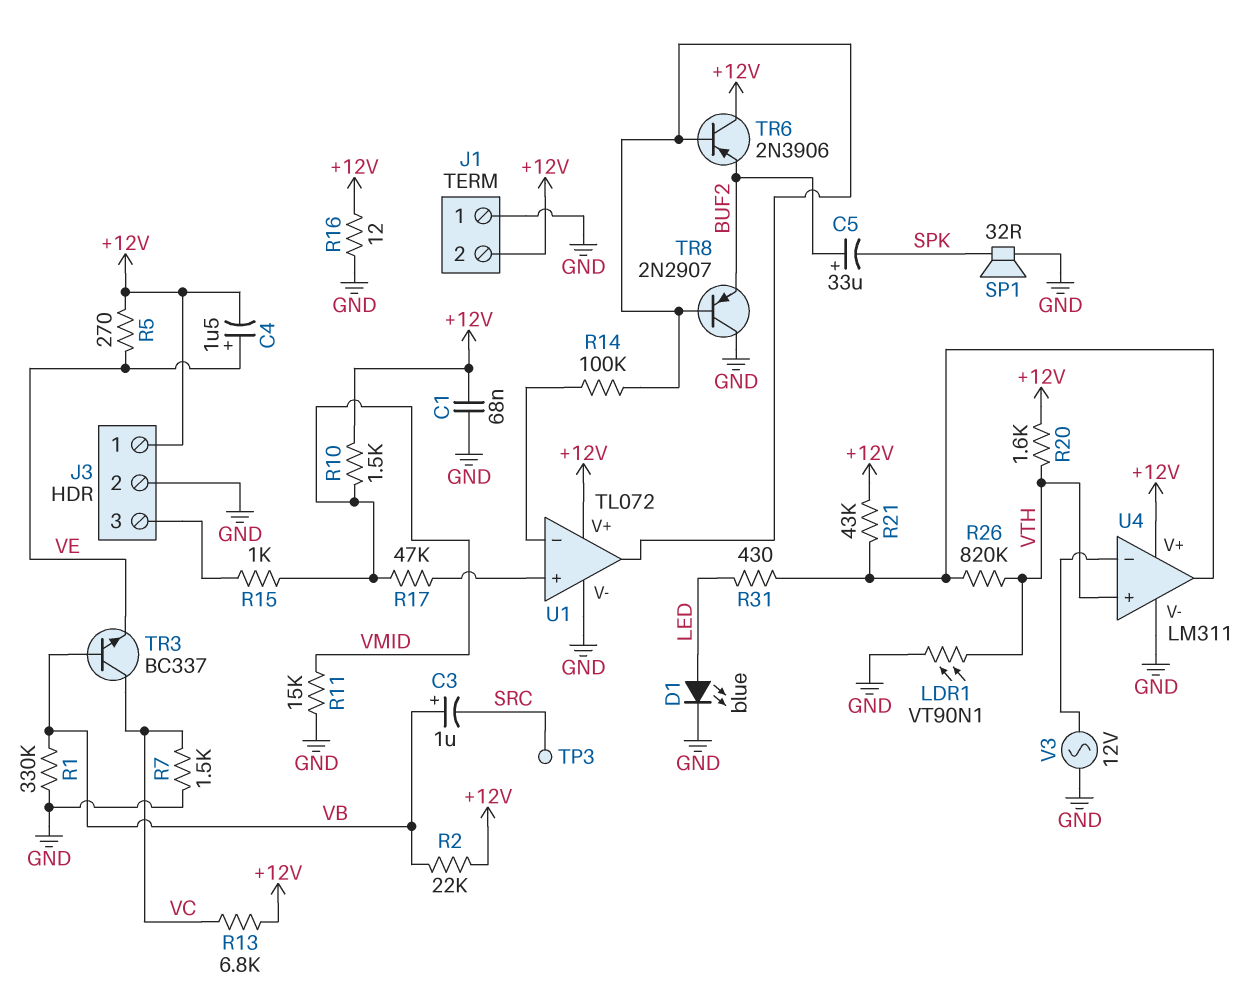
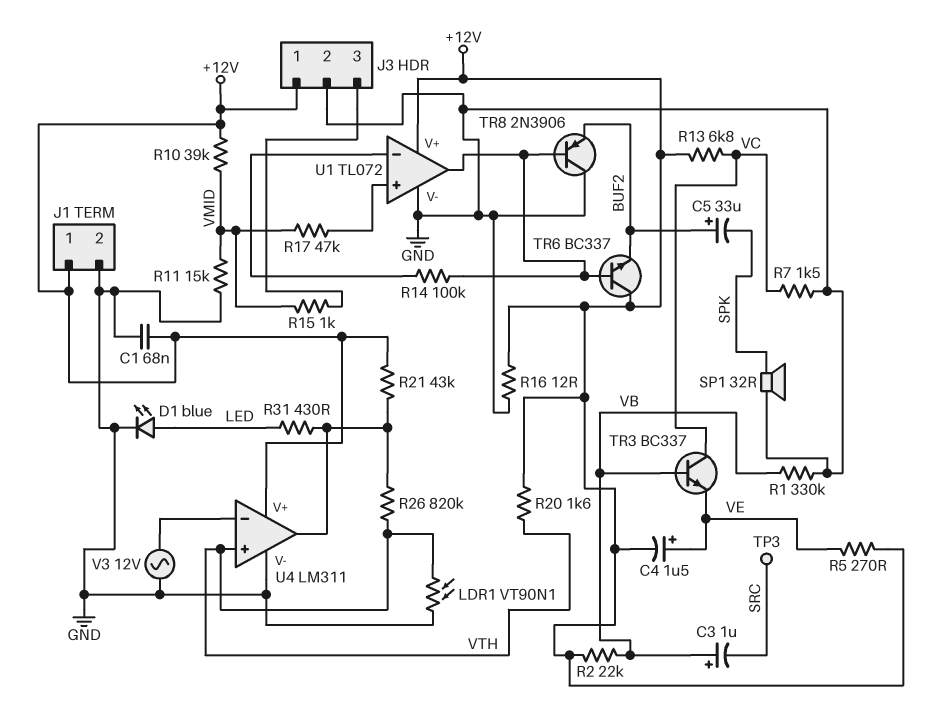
J1 pin 1: GND -> +12V
J1 pin 2: +12V -> GND
R10: 1.5k (+12V, VMID) -> 39k (+12V, VMID)
TR6: PNP 2N3906 (B U1/out, C +12V, E BUF2) -> NPN BC337 (B U1/out, C +12V, E BUF2)
TR8: PNP 2N2907 (B U1/out, C GND, E BUF2) -> PNP 2N3906 (B U1/out, C GND, E BUF2)

